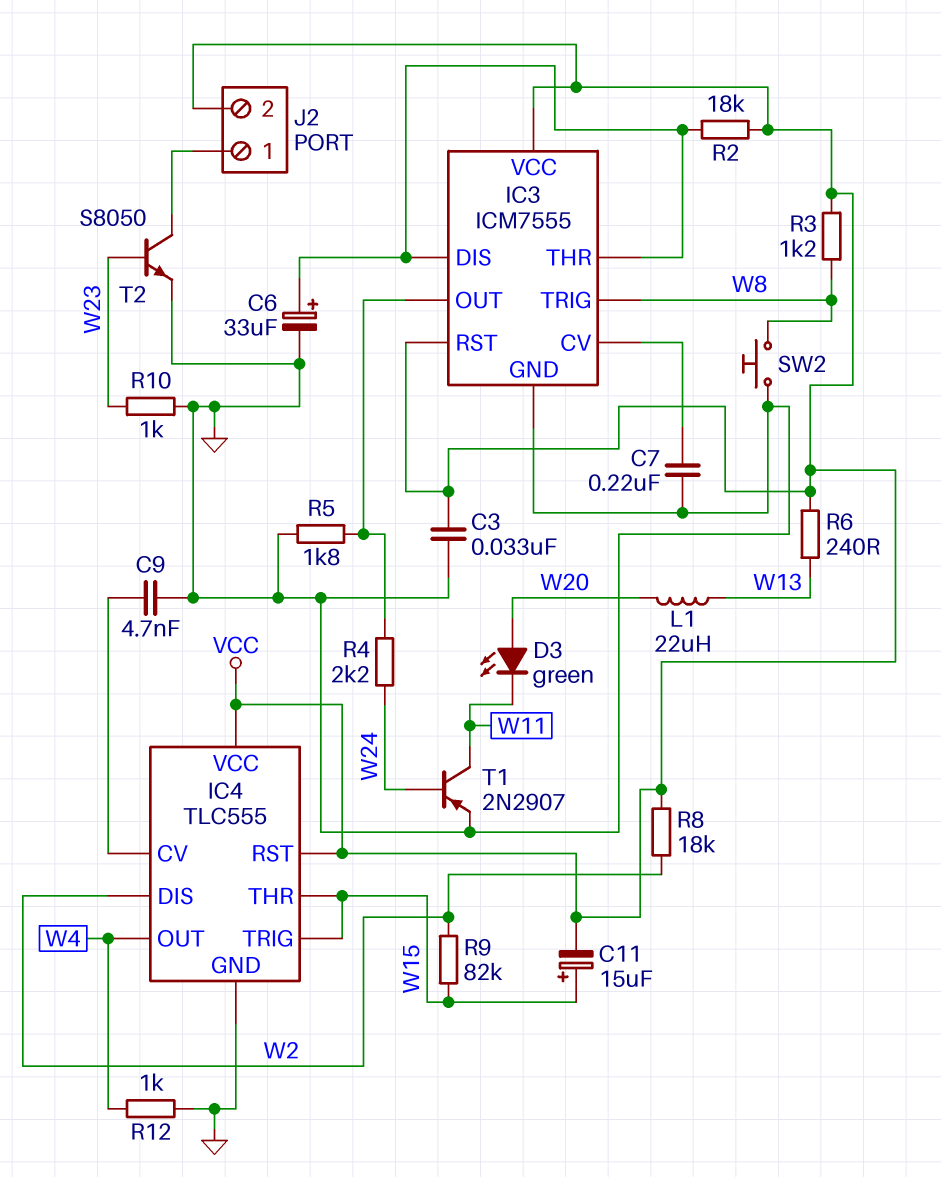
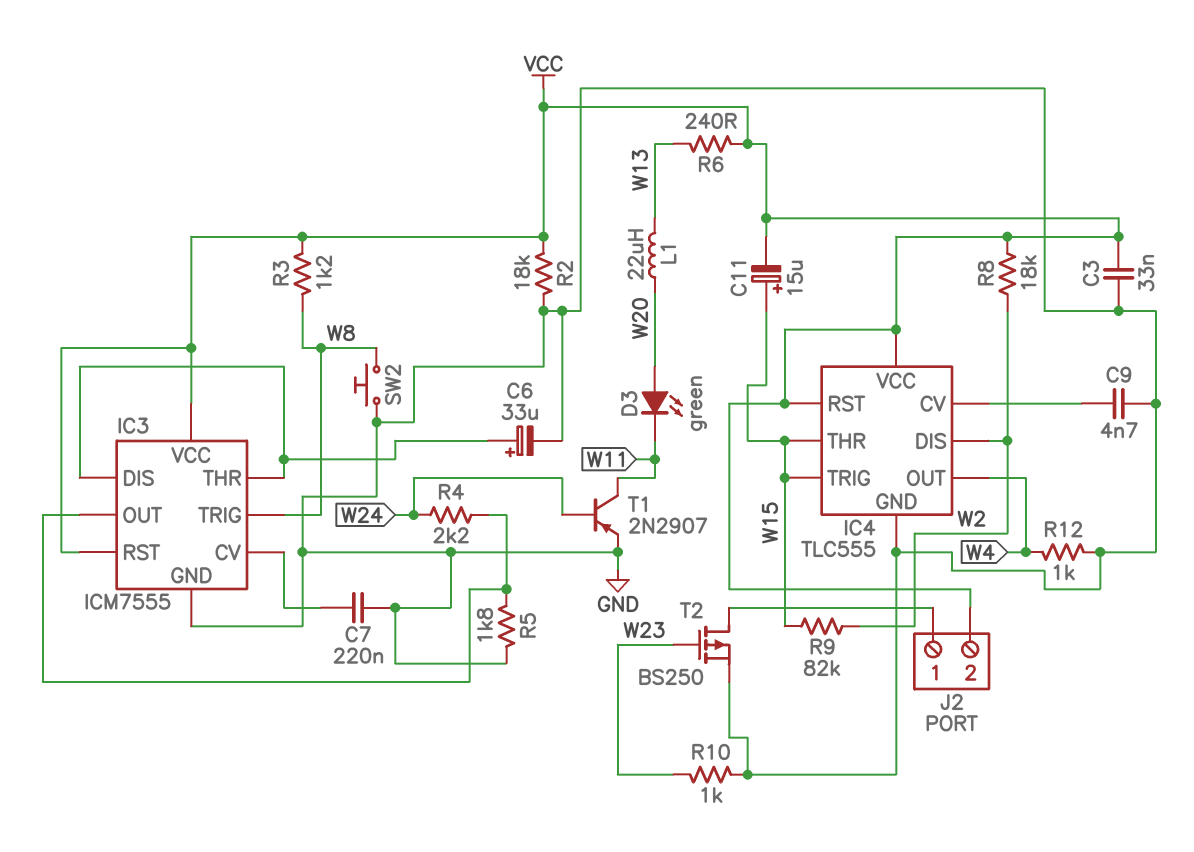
R2: 18k (IC3/DIS, VCC) -> 18k (GND, VCC)
T2: NPN S8050 (B W23, C J2/1, E GND) -> PMOS BS250 (G W23, D J2/1, S GND)

